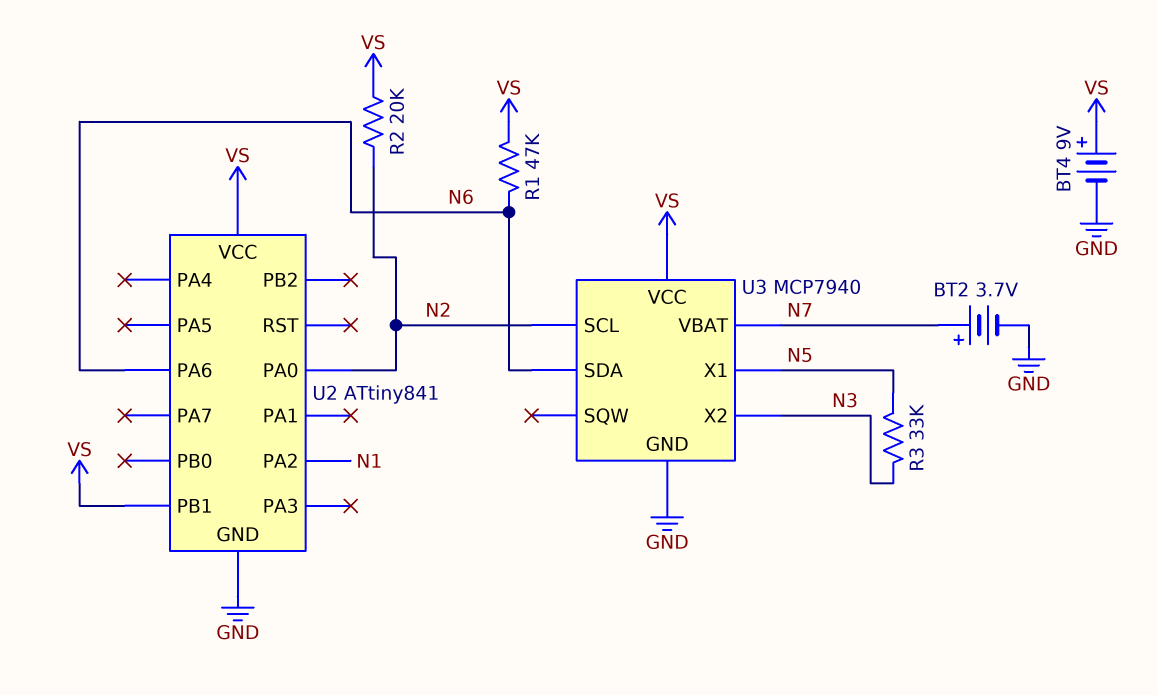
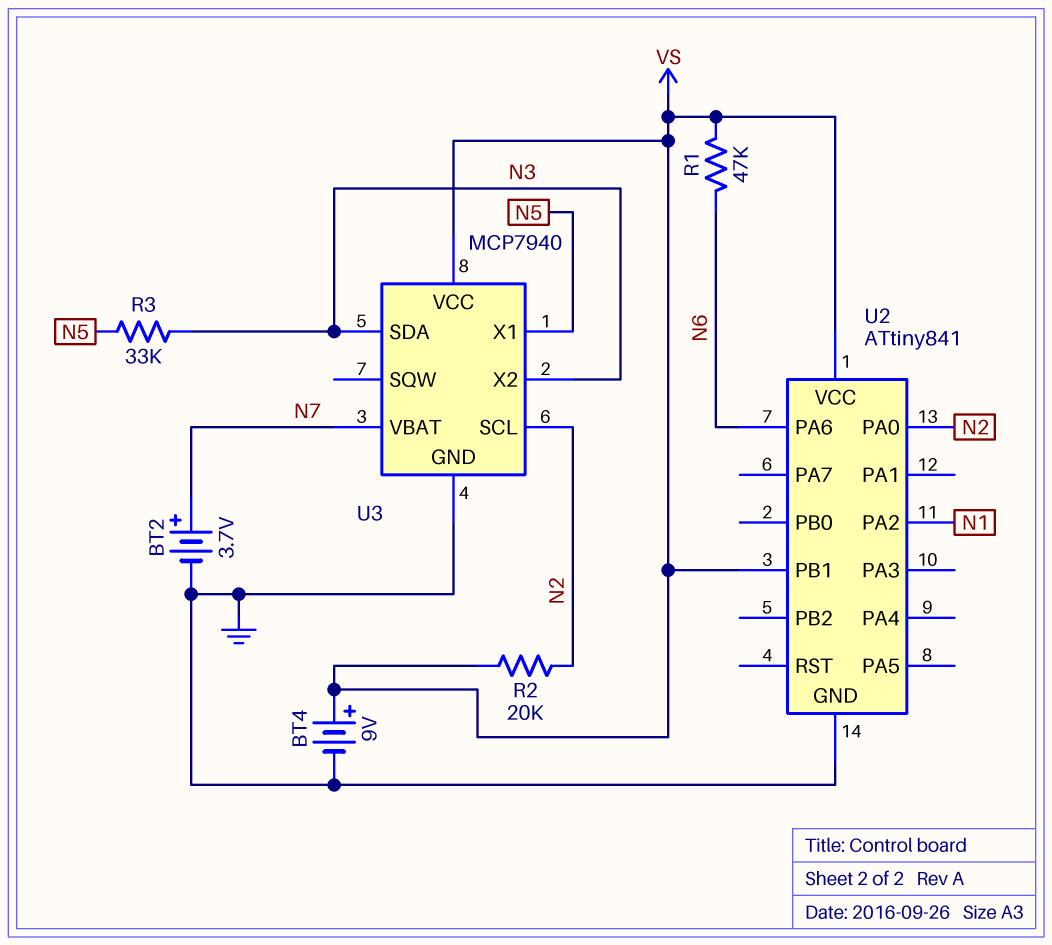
U3 pin SDA: N6 -> N3

